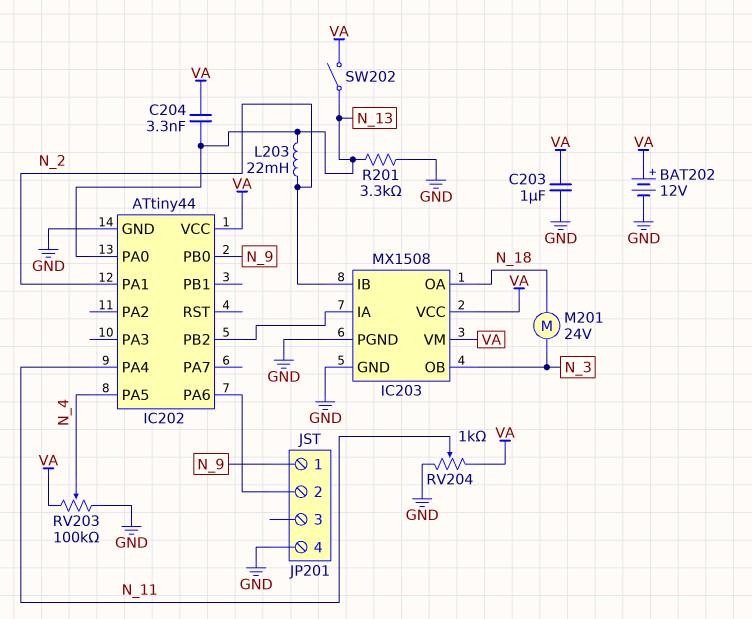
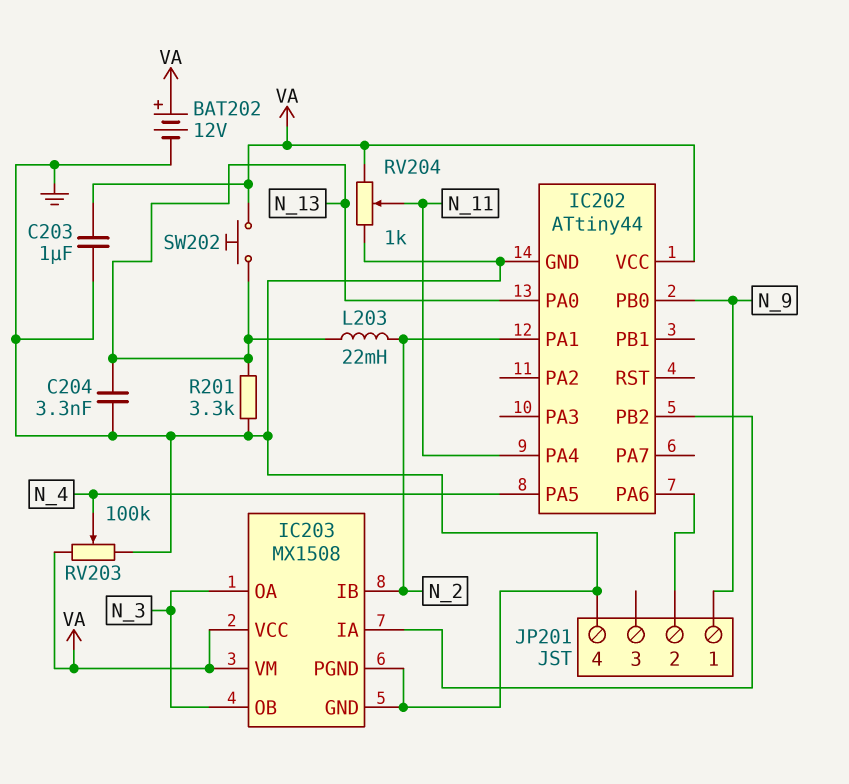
C204: 3.3nF (N_13, VA) -> 3.3nF (GND, N_13)
IC203 pin OA: N_18 -> N_3
M201: motor 24V (N_3, N_18) -> none
SW202: switch (N_13, VA) -> button (N_13, VA)

